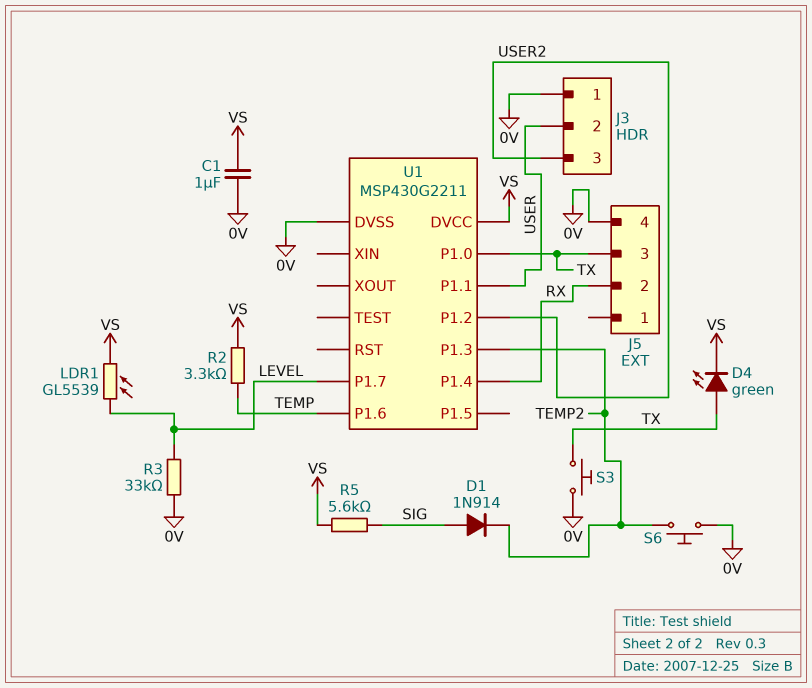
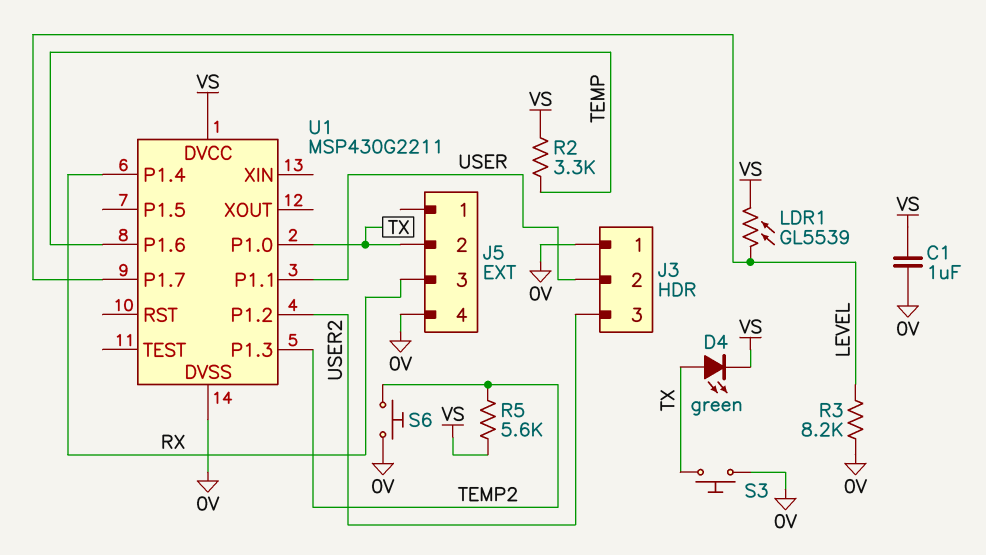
D1: diode 1N914 (A SIG, K TEMP2) -> none
J5 pin 2: RX -> TX
J5 pin 3: TX -> RX
R3: 33k (0V, LEVEL) -> 8.2k (0V, LEVEL)
R5: 5.6k (SIG, VS) -> 5.6k (TEMP2, VS)

